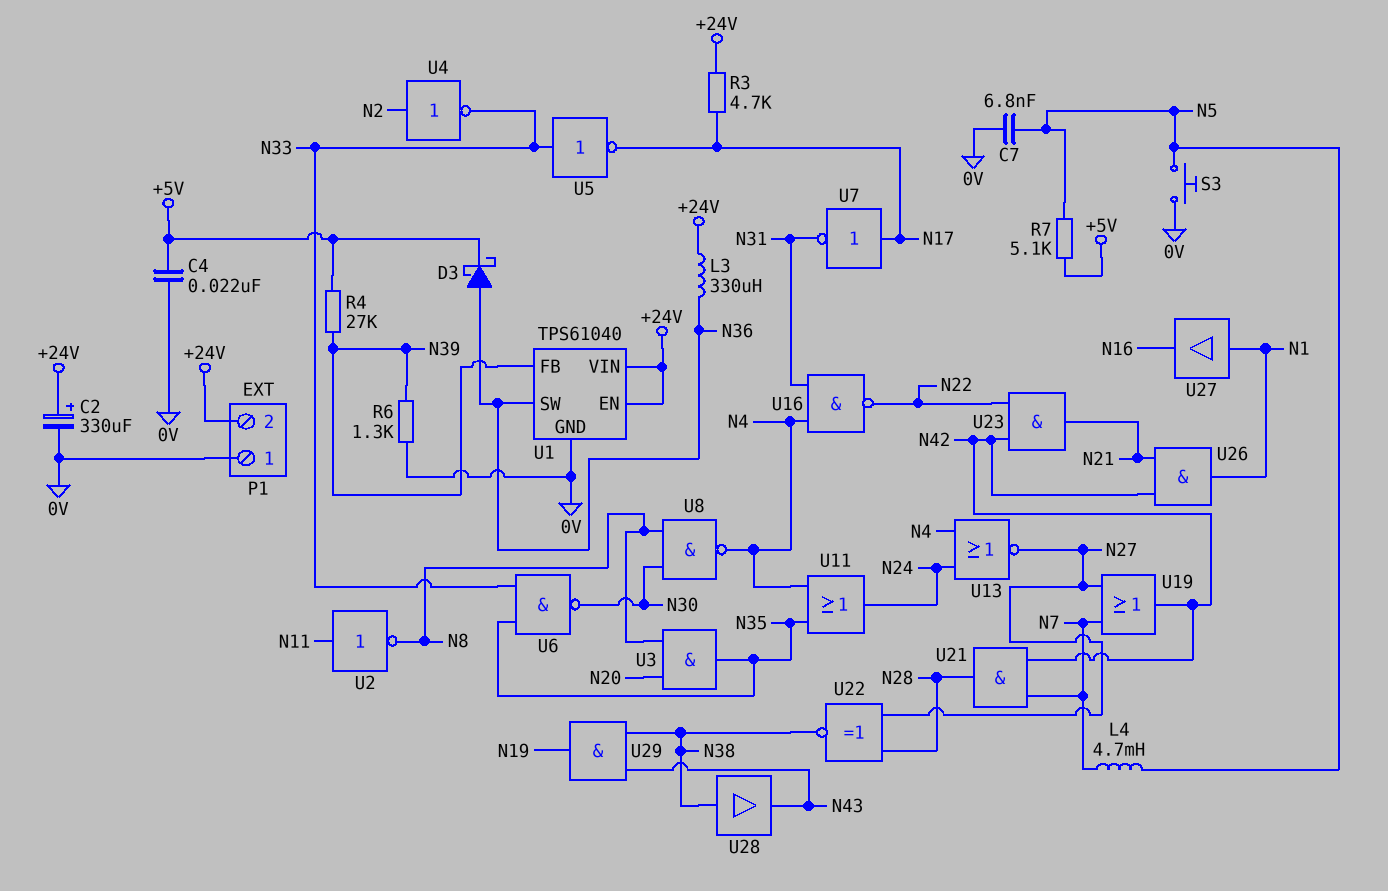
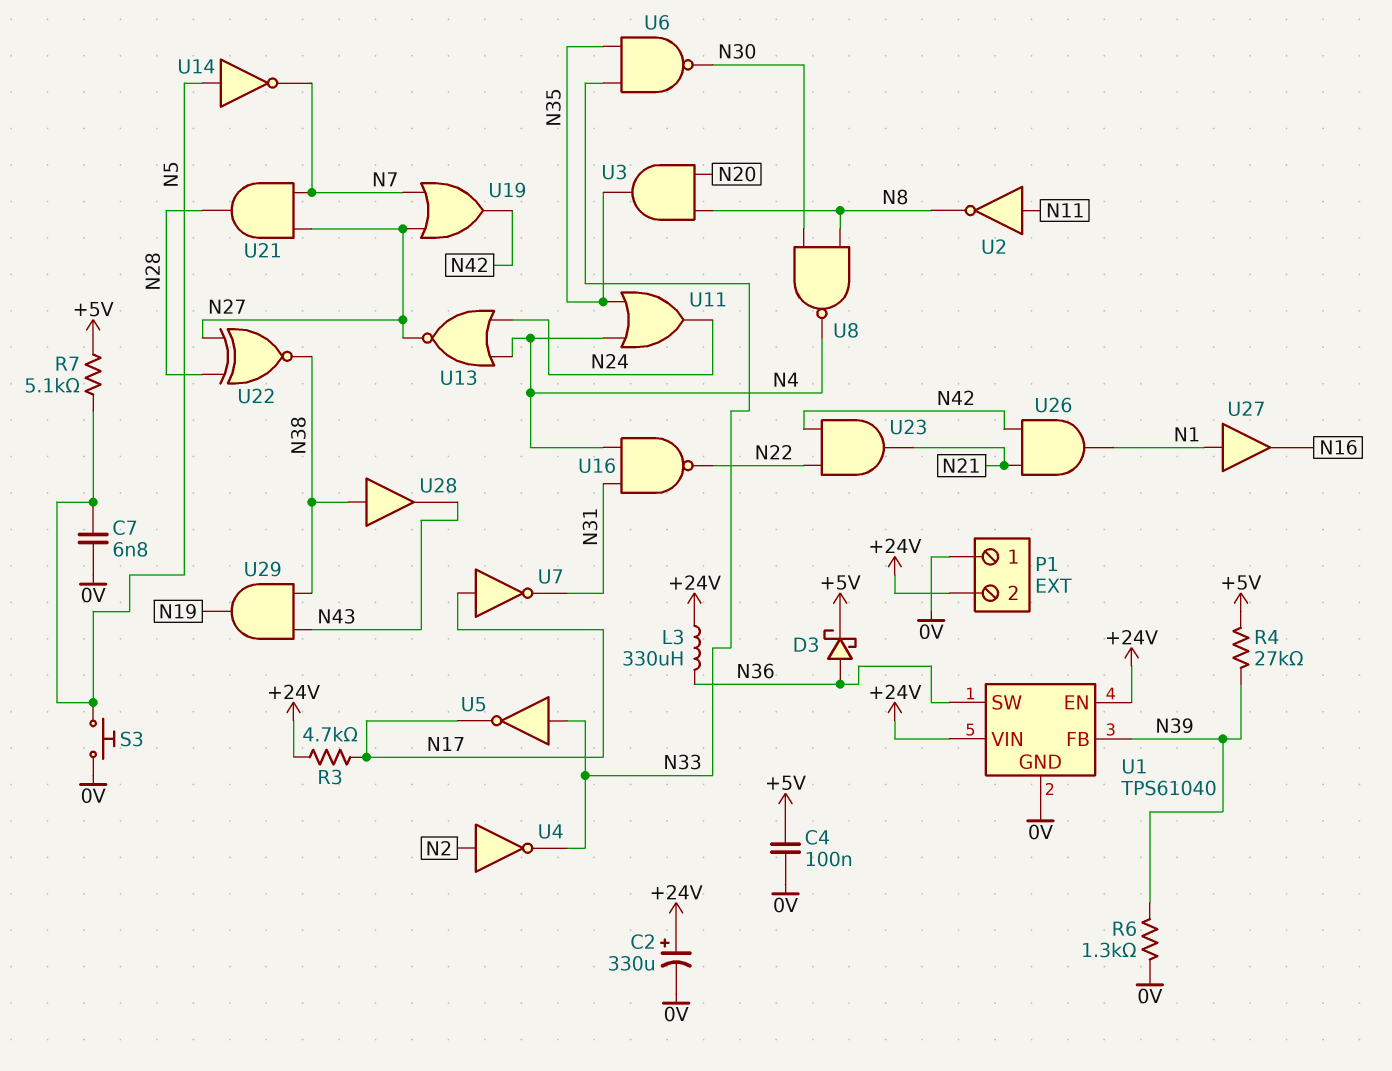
C4: 22nF (+5V, 0V) -> 100nF (+5V, 0V)
L4: 4.7mH (N5, N7) -> none
U14: none -> NOT (in N5, out N7)
U21: AND (in N7, in N42, out N28) -> AND (in N7, in N27, out N28)

